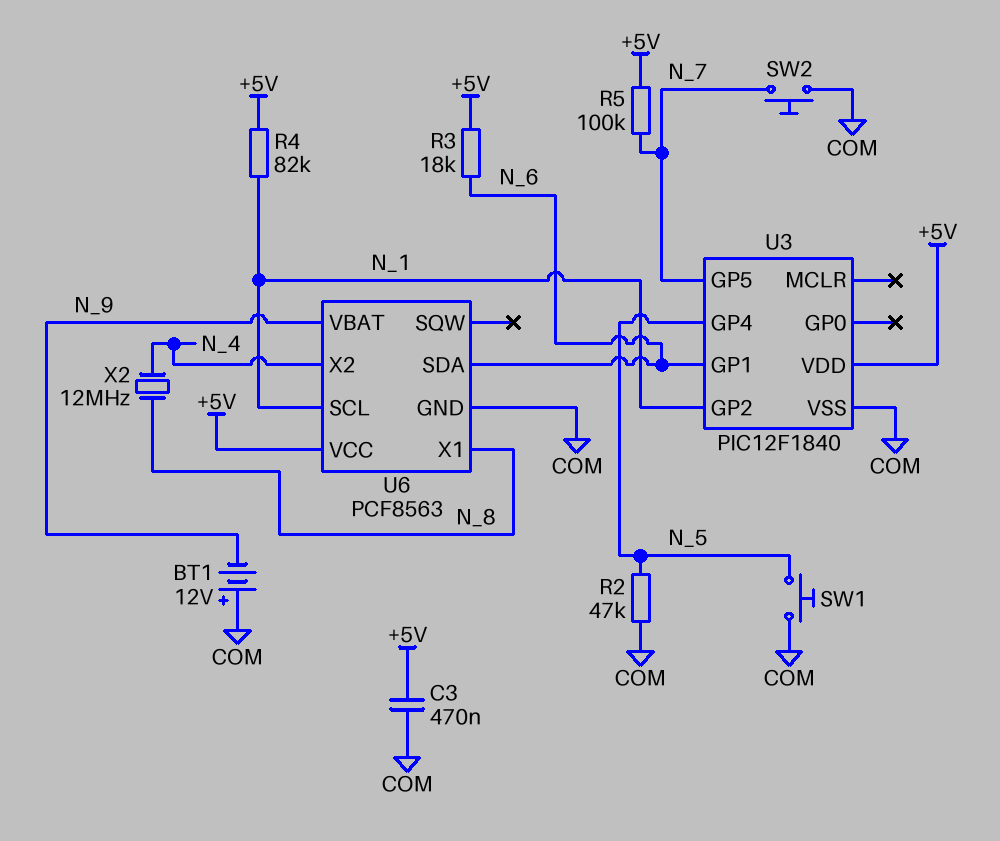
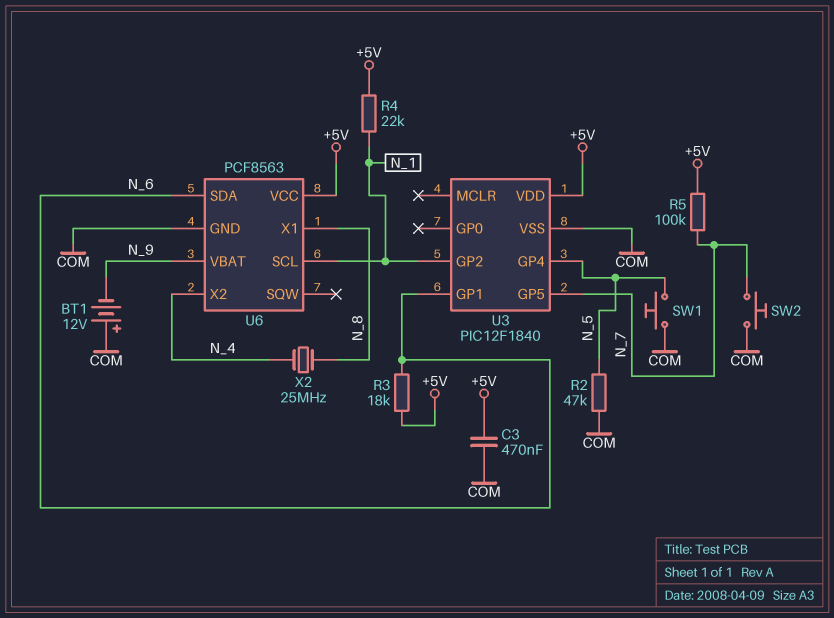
R4: 82k (+5V, N_1) -> 22k (+5V, N_1)
X2: 12MHz (N_4, N_8) -> 25MHz (N_4, N_8)

